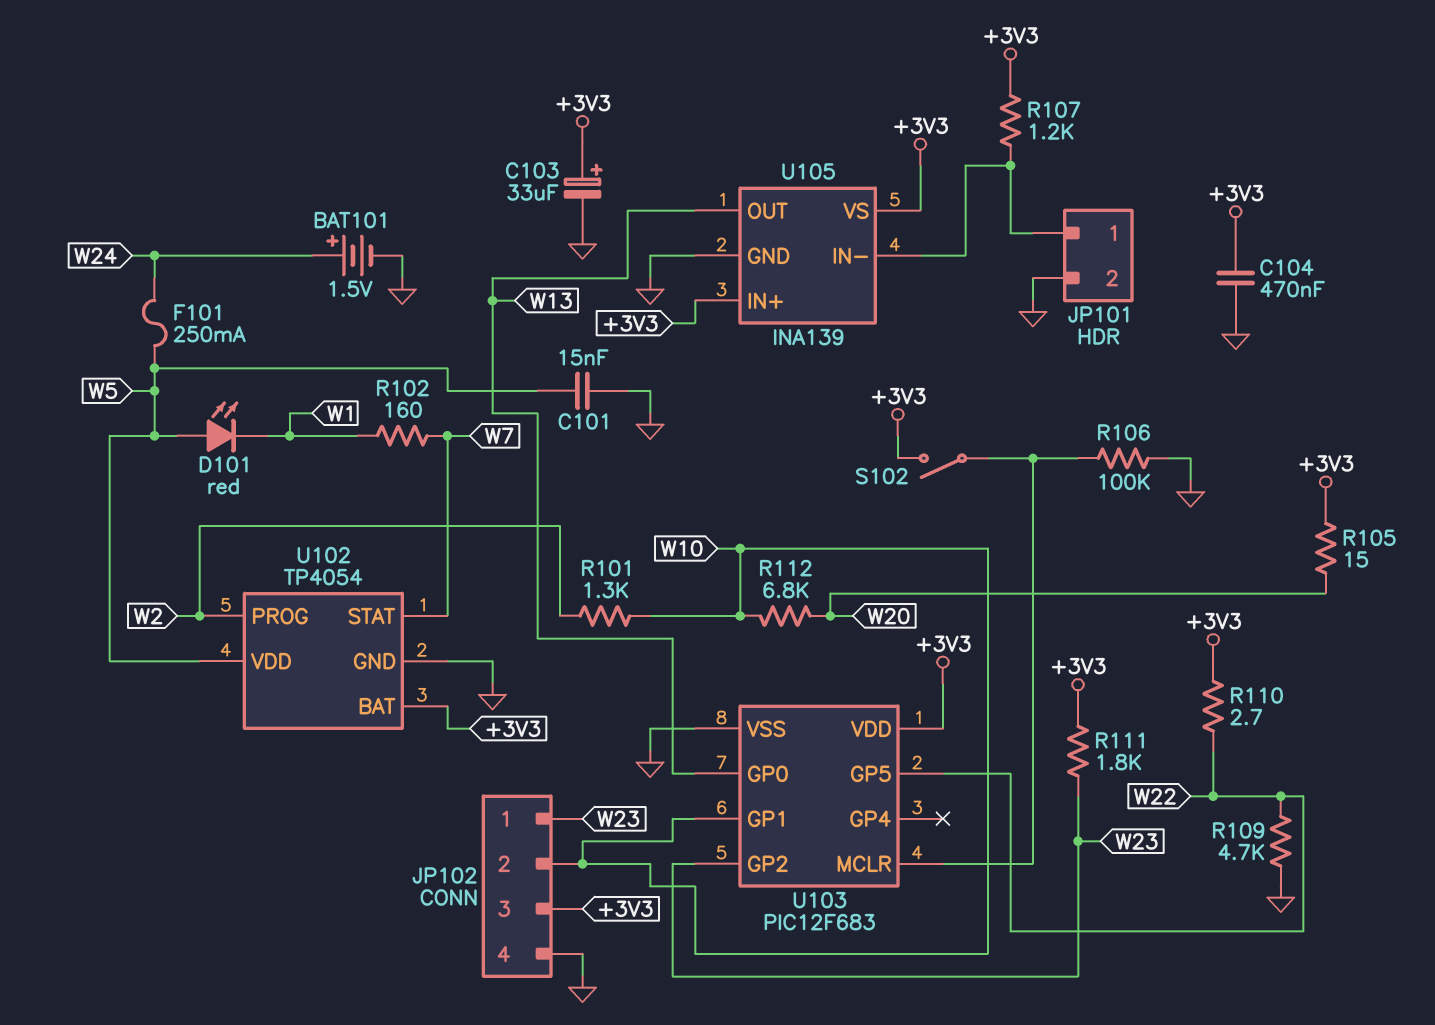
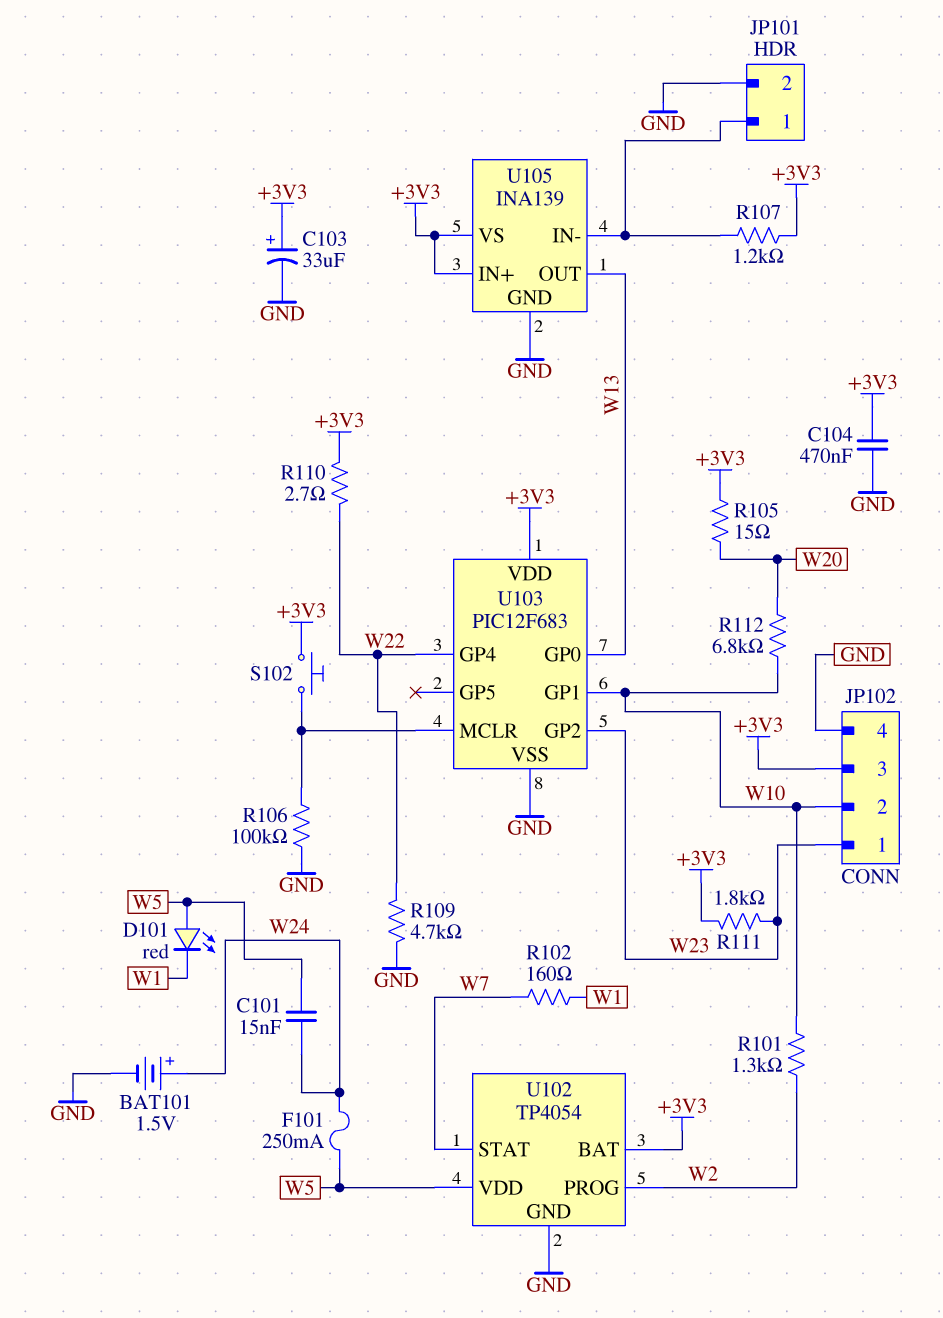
C101: 15nF (GND, W5) -> 15nF (W5, W24)
S102: switch (+3V3, U103/MCLR) -> button (+3V3, U103/MCLR)
U103 pin GP4: none -> W22
U103 pin GP5: W22 -> none

